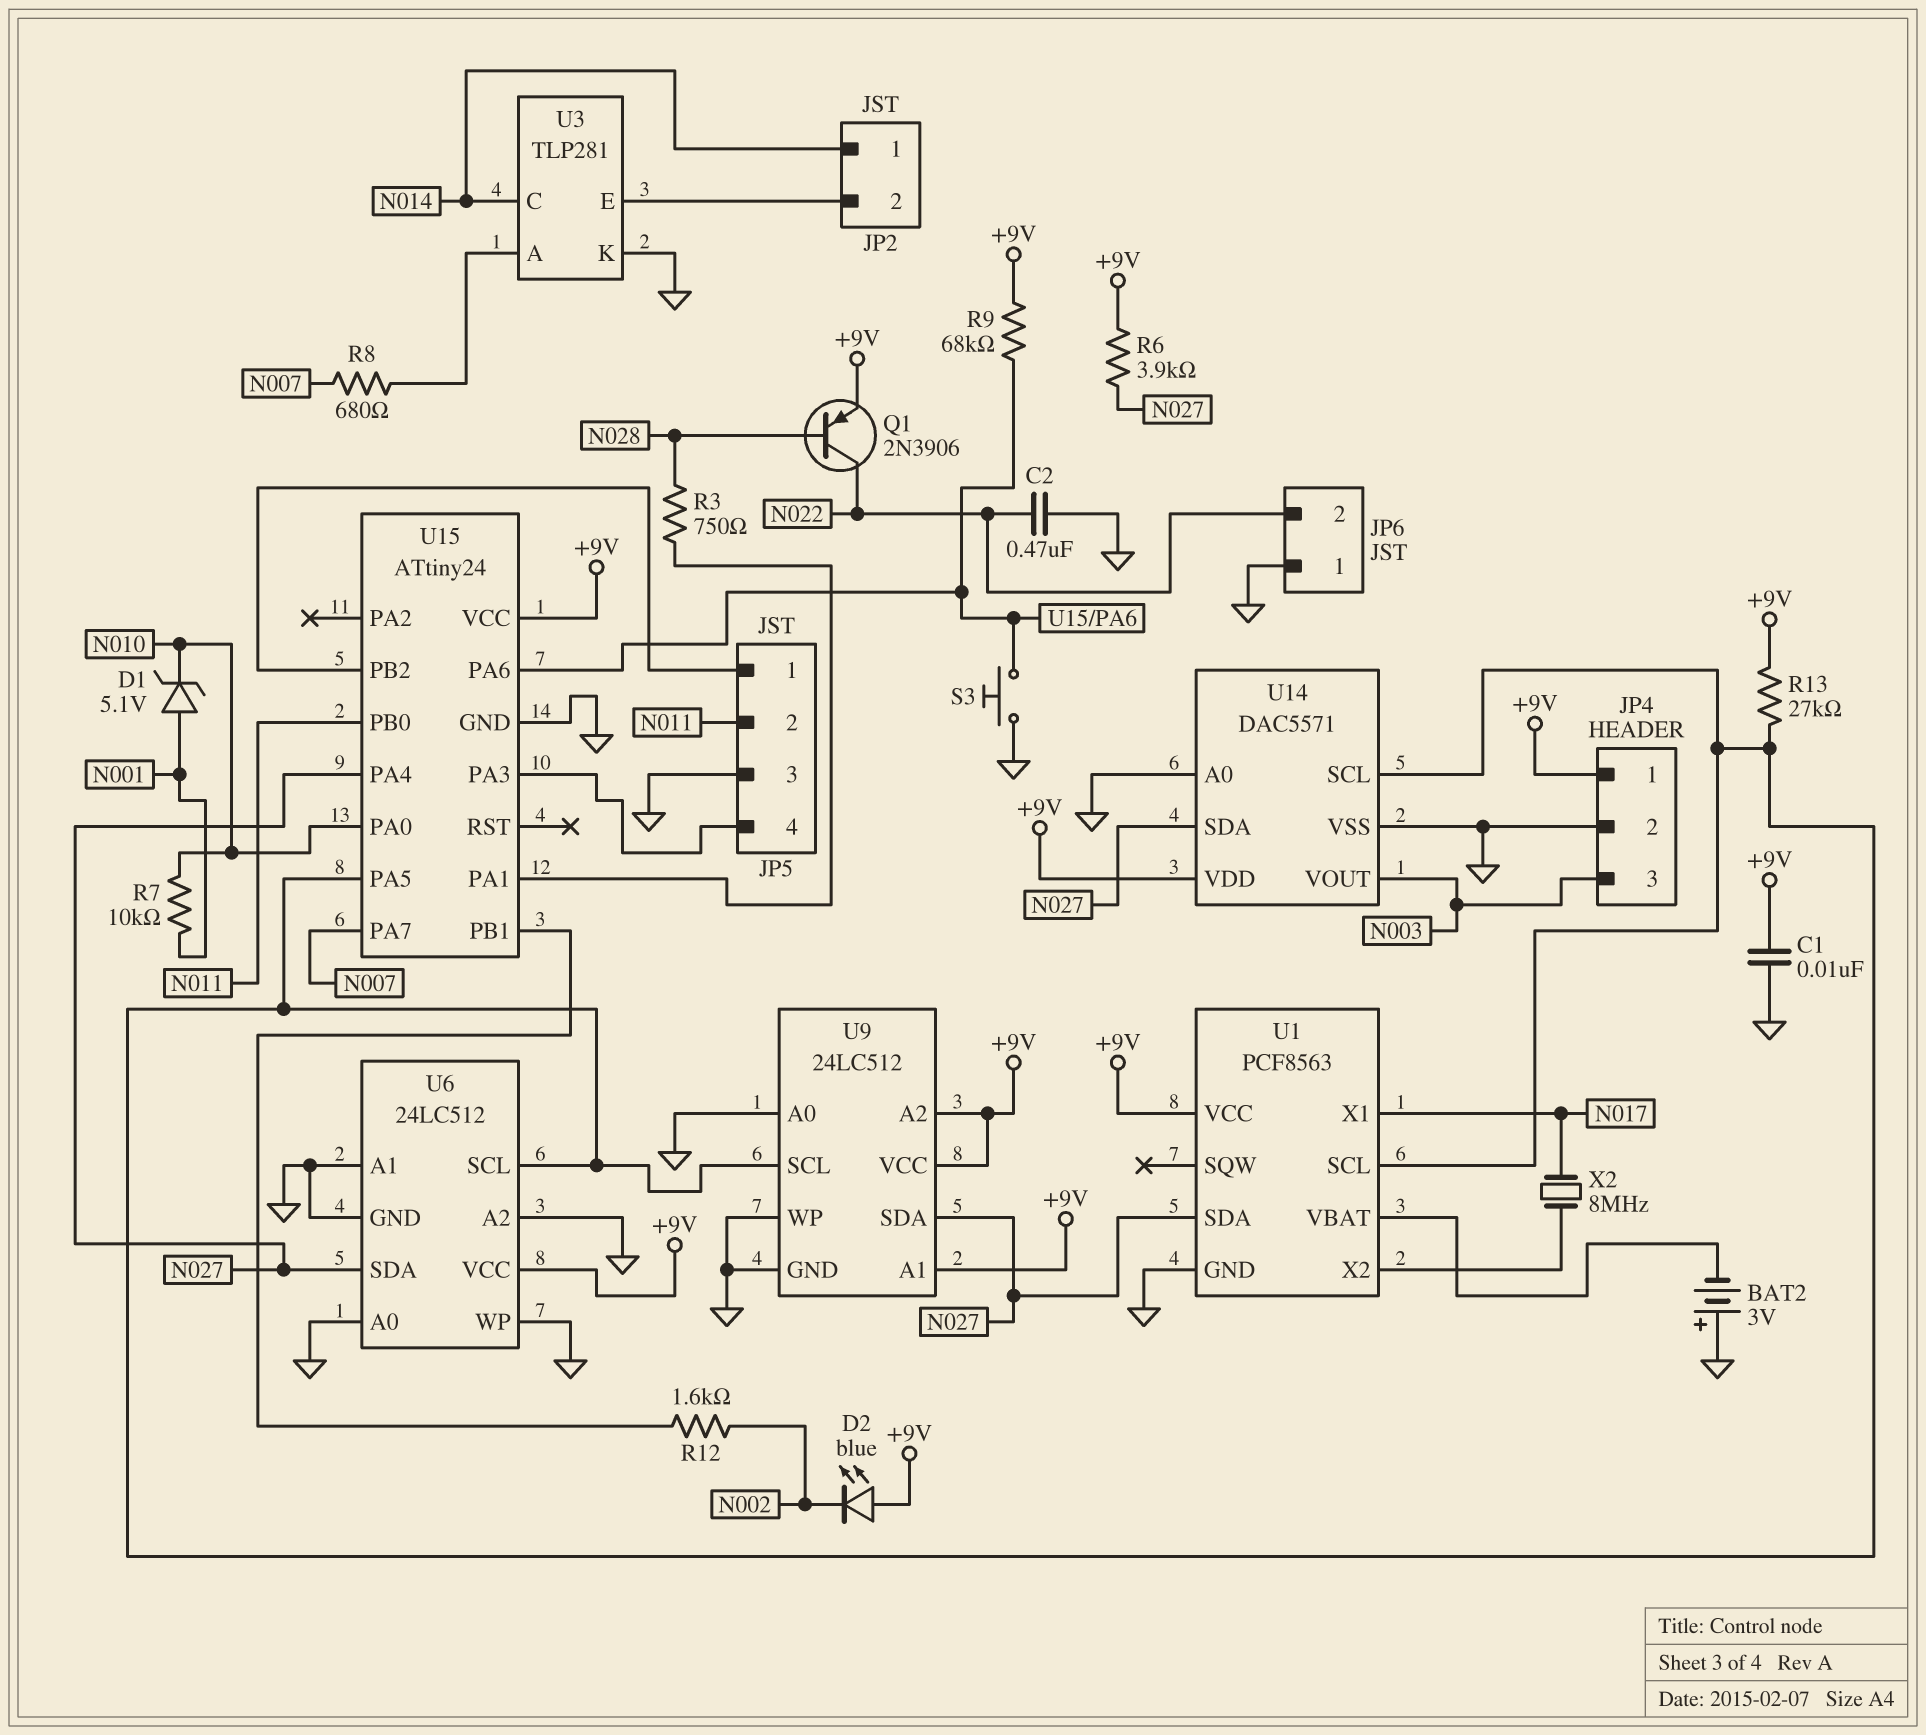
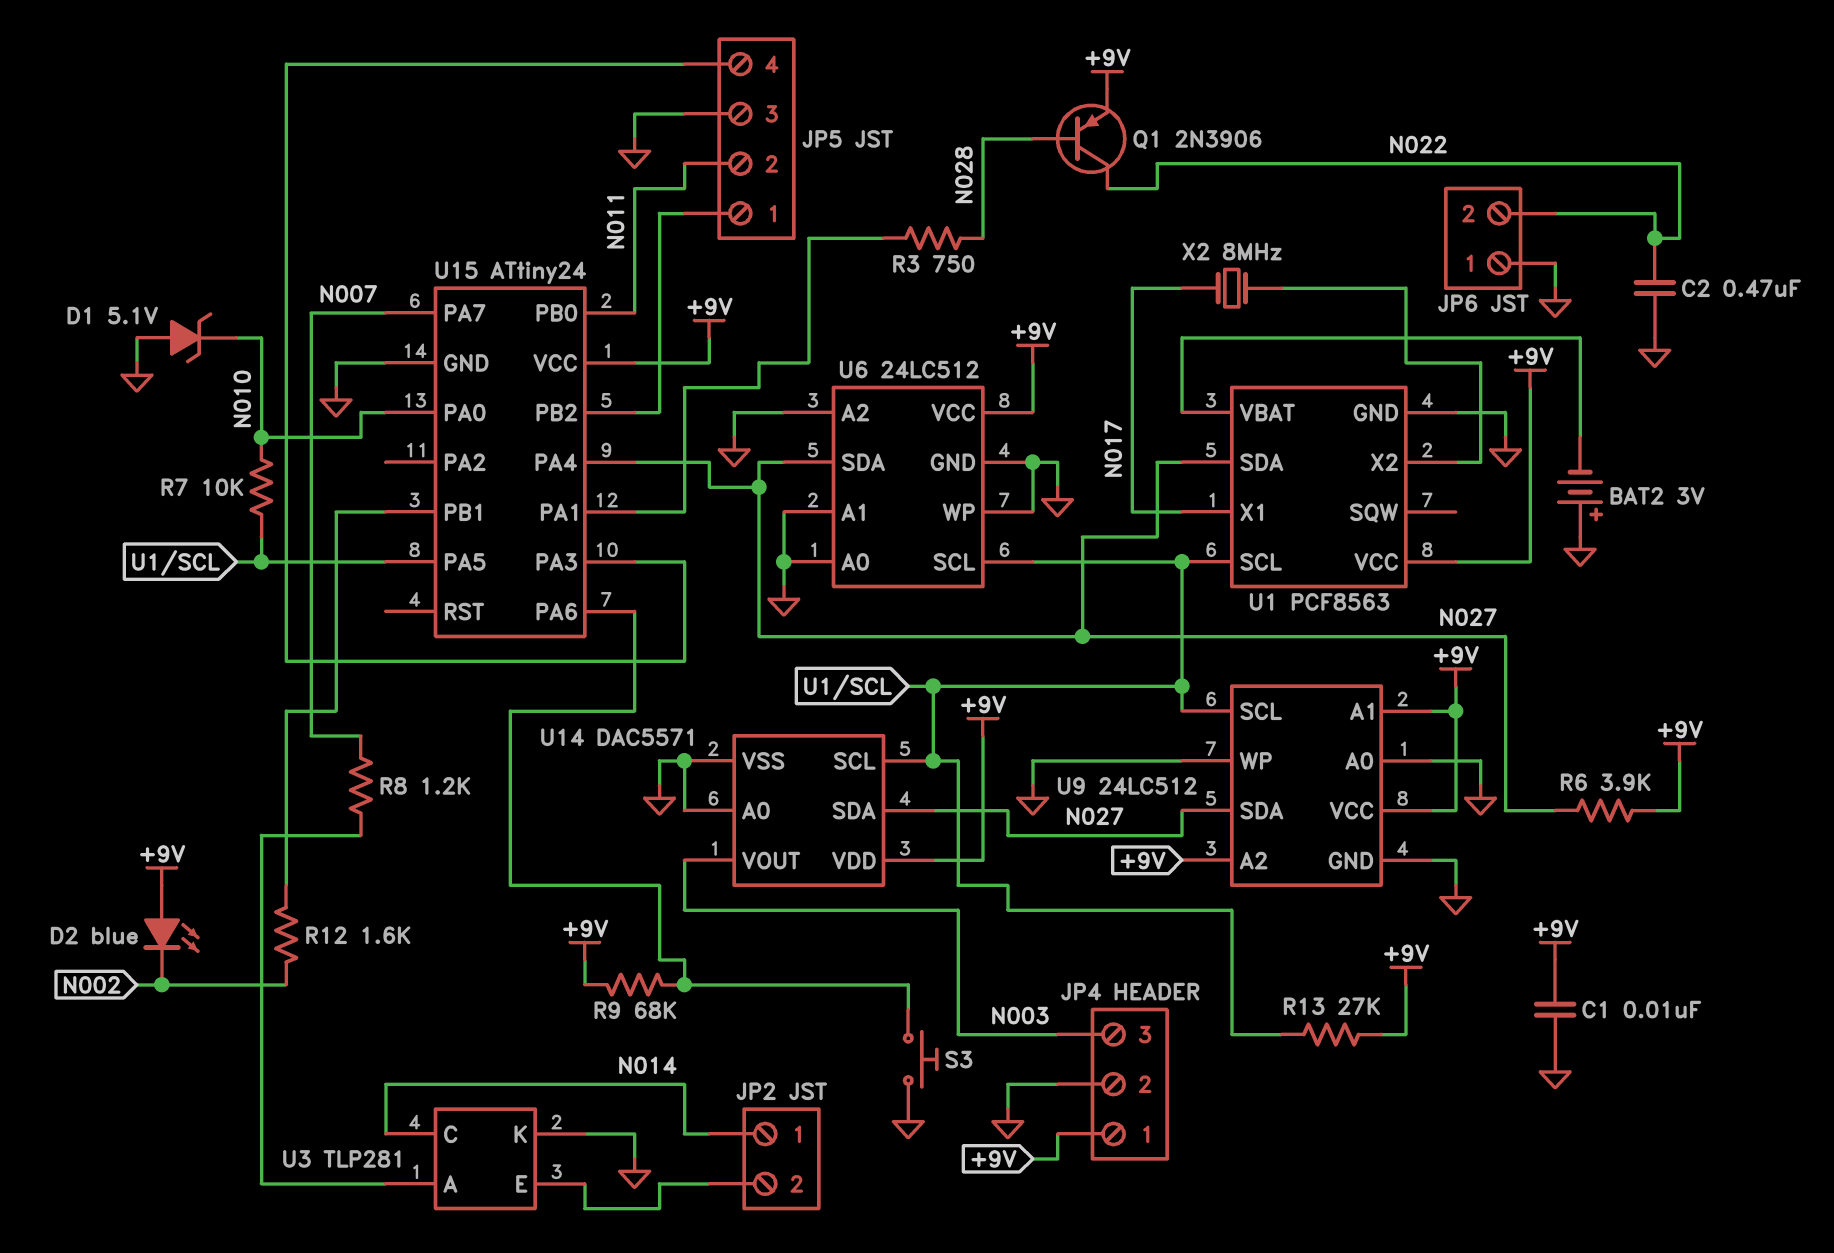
D1: zener 5.1V (A N001, K N010) -> zener 5.1V (A GND, K N010)
R7: 10k (N001, N010) -> 10k (N010, U1/SCL)
R8: 680 (N007, U3/A) -> 1.2k (N007, U3/A)

